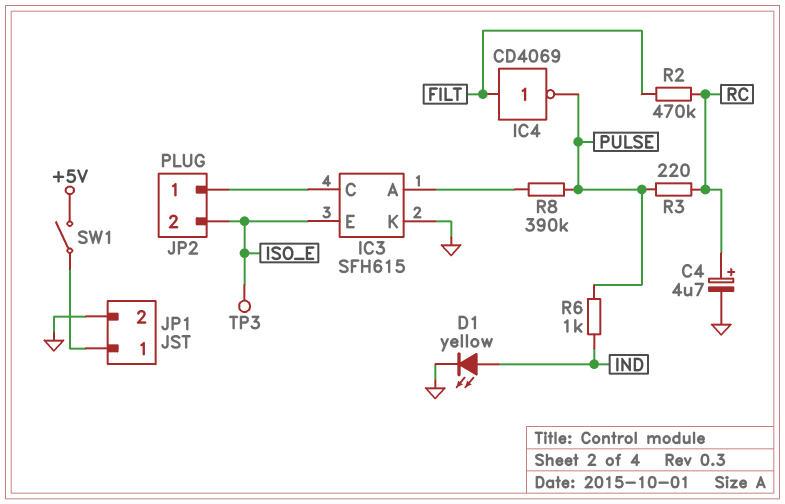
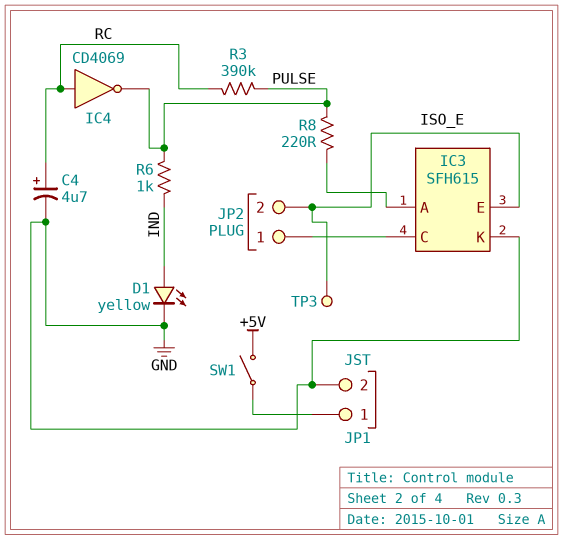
IC4: NOT CD4069 (in FILT, out PULSE) -> NOT CD4069 (in RC, out PULSE)
R2: 470k (FILT, RC) -> none
R3: 220 (PULSE, RC) -> 390k (PULSE, RC)
R8: 390k (IC3/A, PULSE) -> 220 (IC3/A, PULSE)

